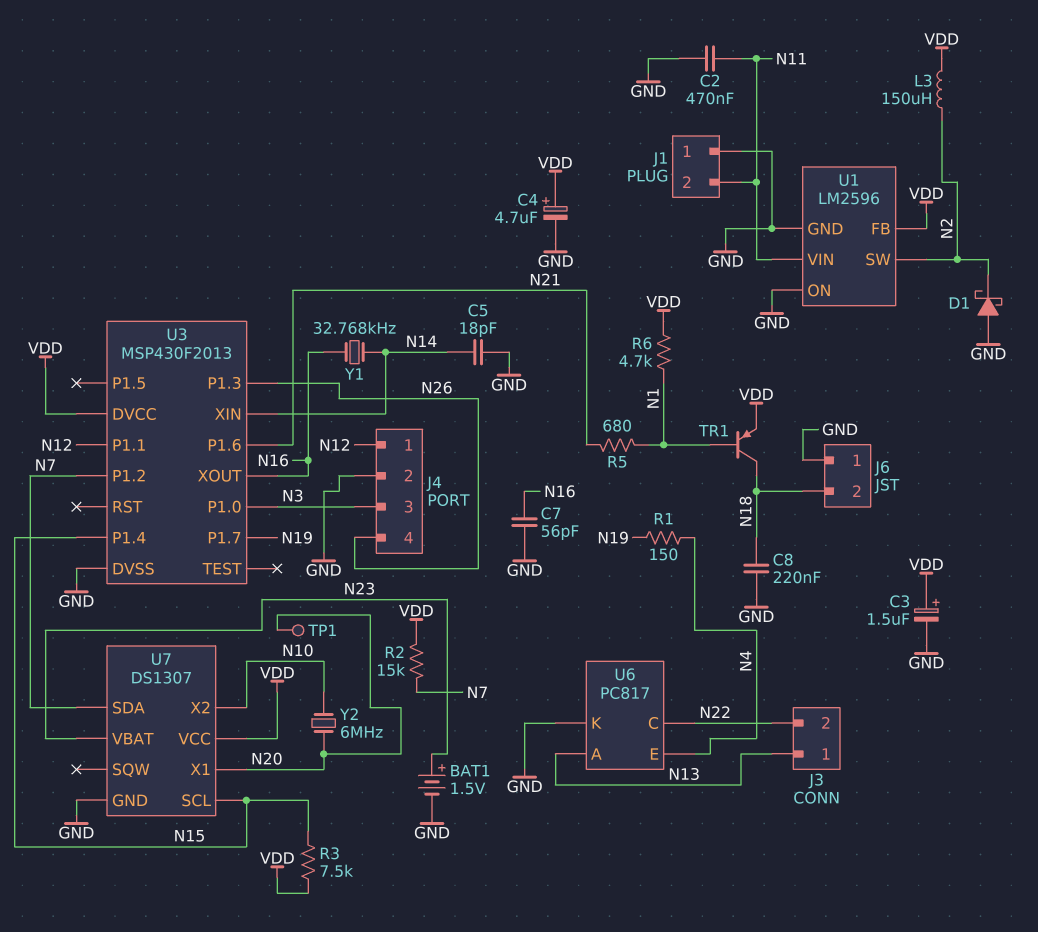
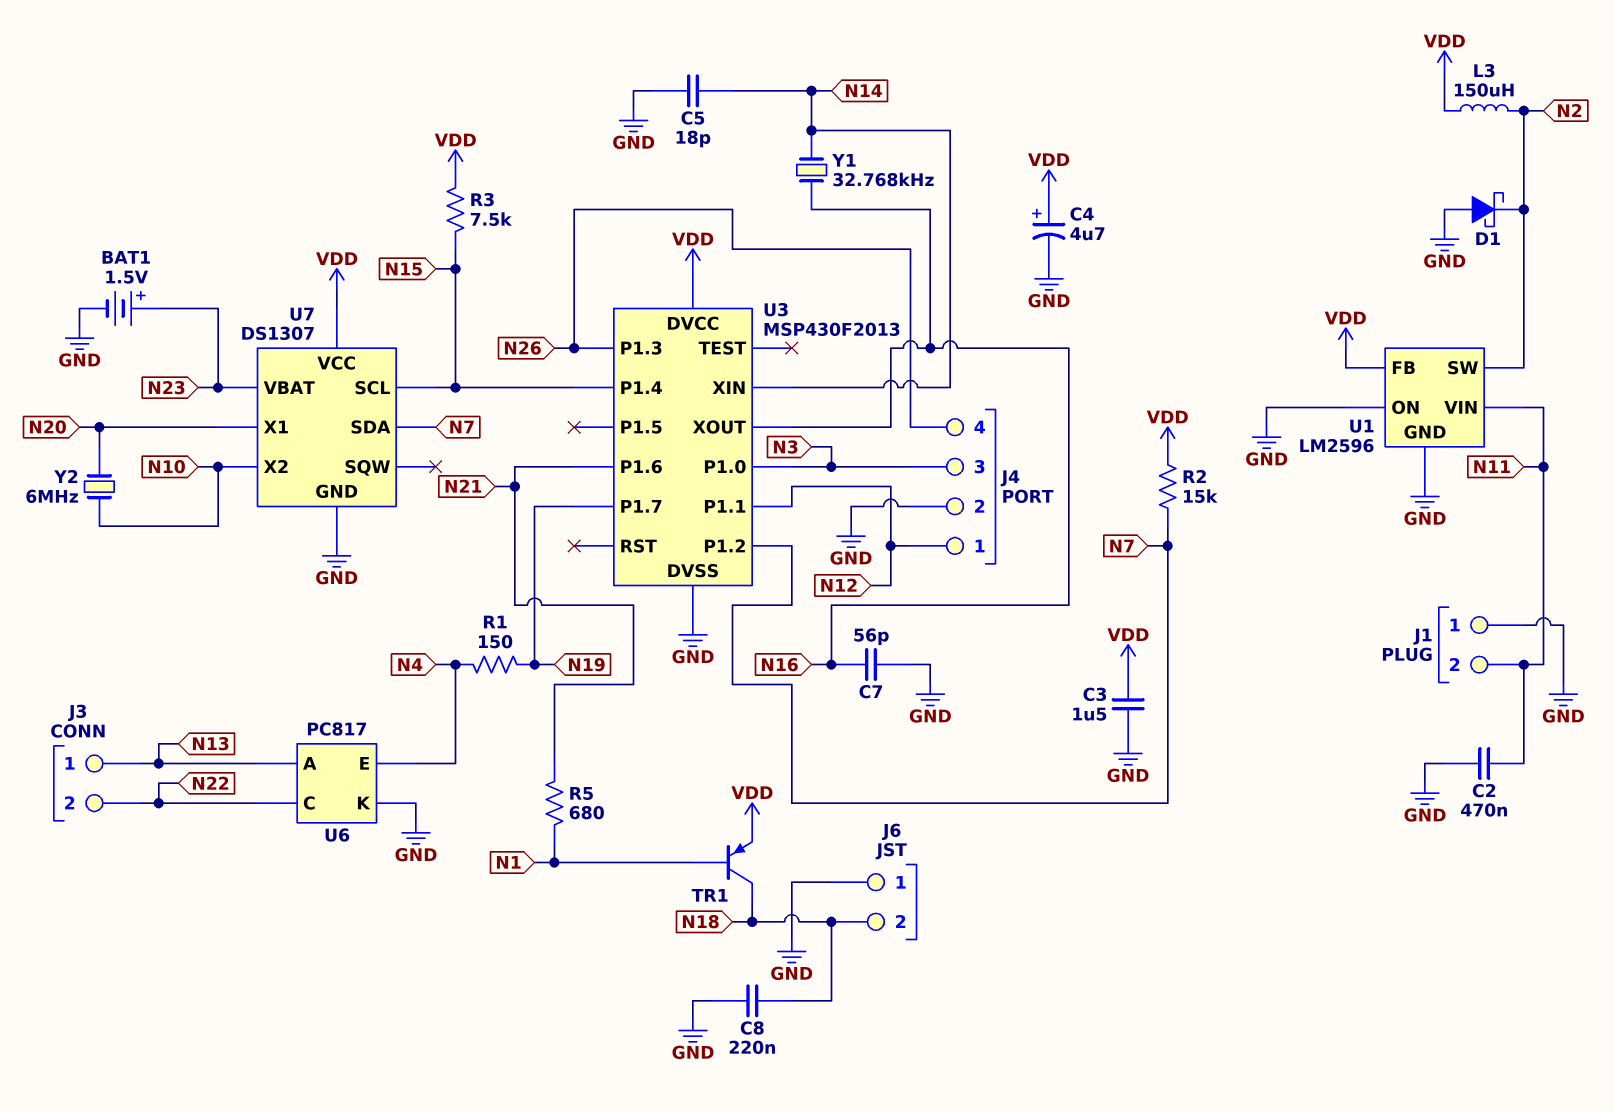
C3: 1.5uF (plus VDD, minus GND) -> 1.5uF (GND, VDD)
R6: 4.7k (N1, VDD) -> none
TP1: test point (N20) -> none

